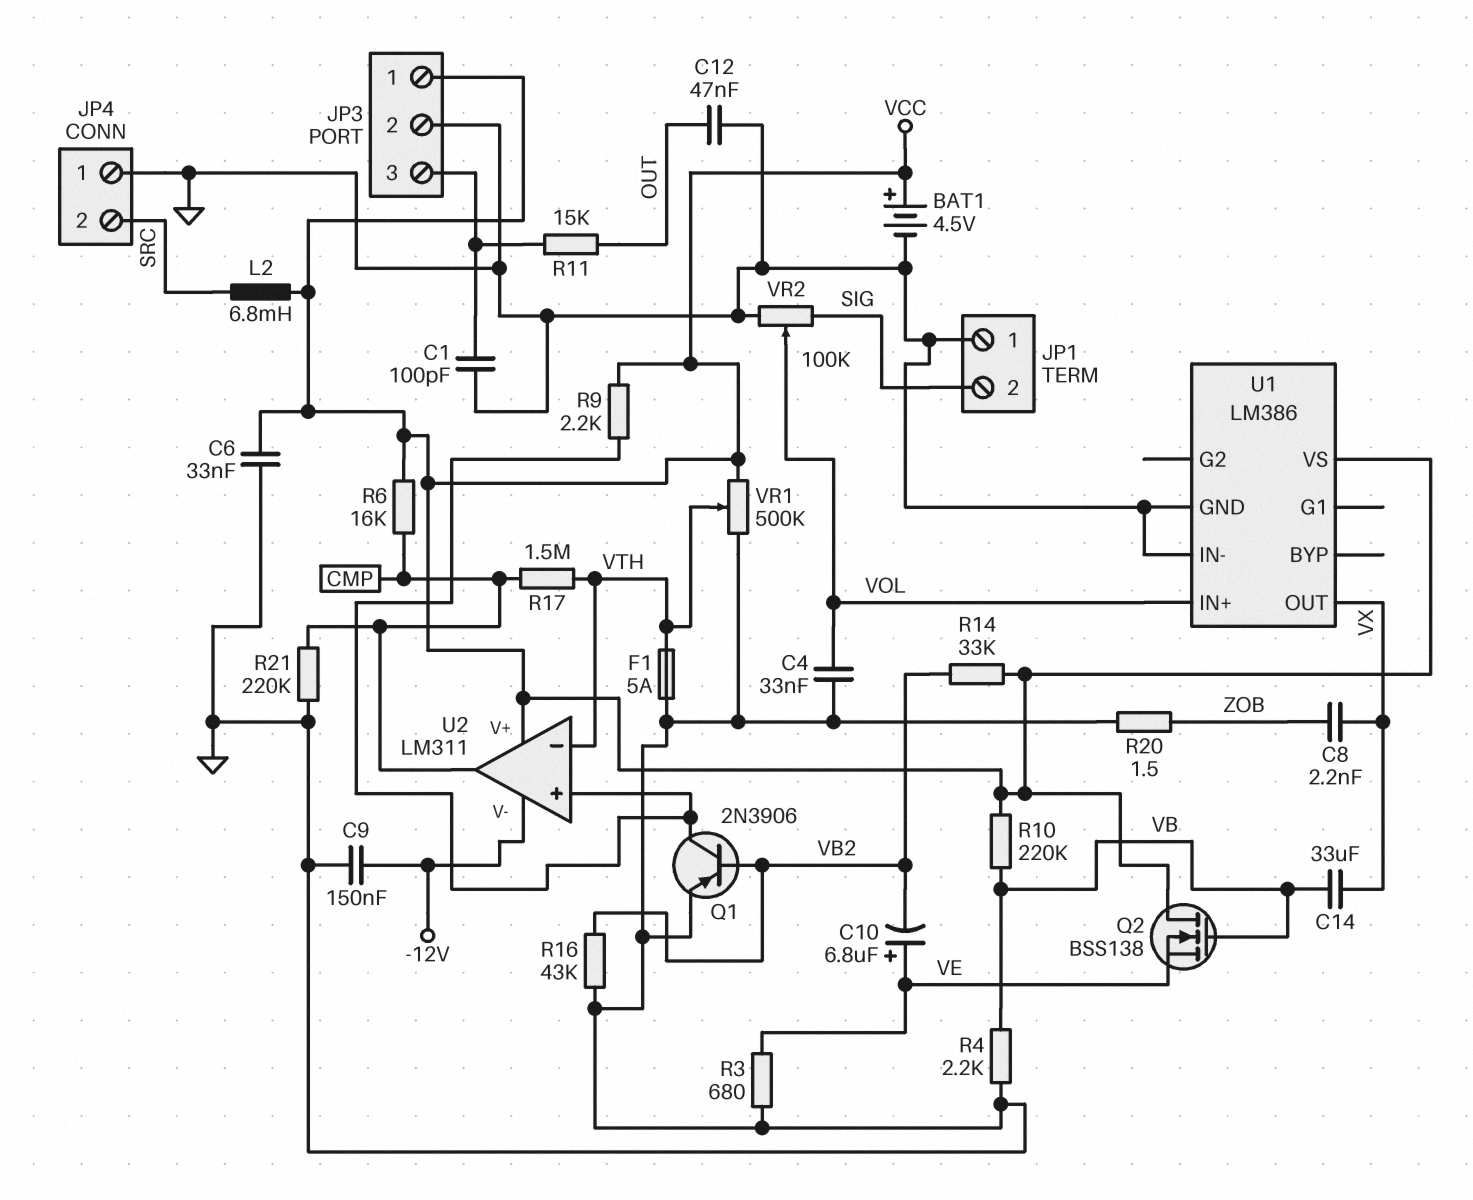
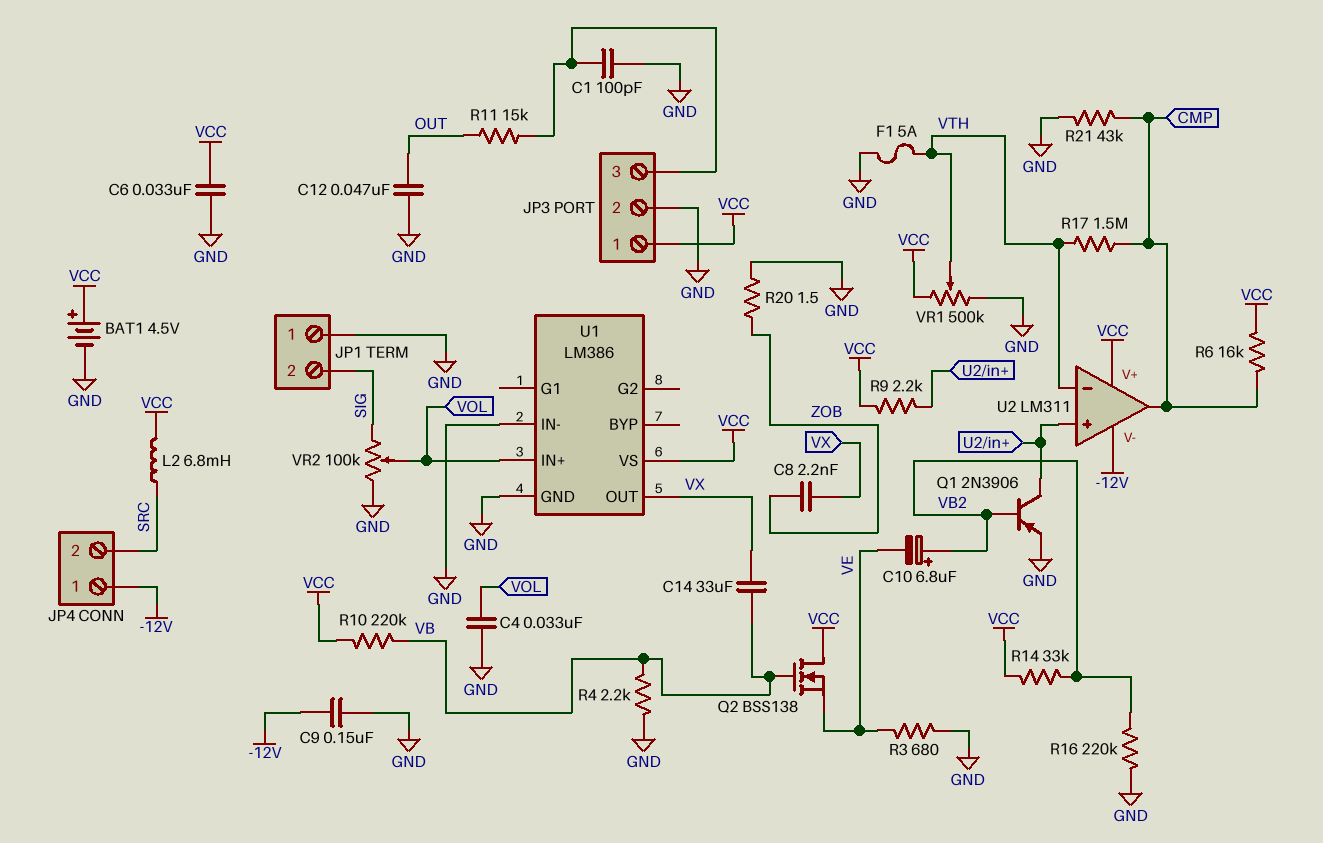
C10: 6.8uF (plus VE, minus VB2) -> 6.8uF (plus VB2, minus VE)
JP4 pin 1: GND -> -12V
R16: 43k (GND, VB2) -> 220k (GND, VB2)
R21: 220k (CMP, GND) -> 43k (CMP, GND)

